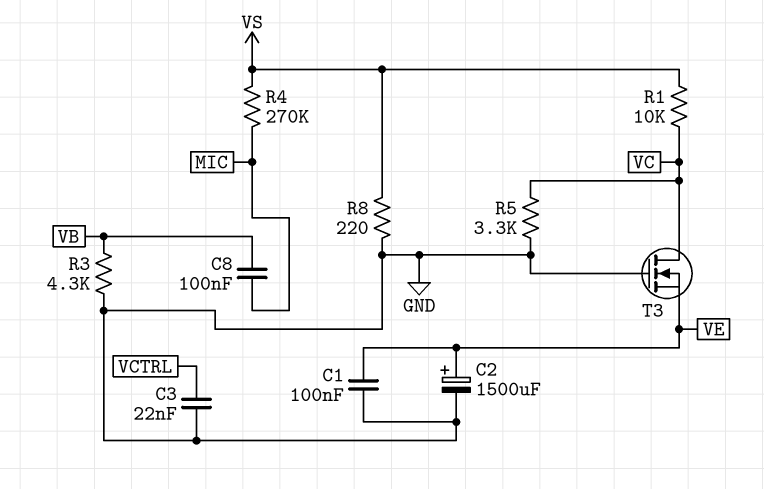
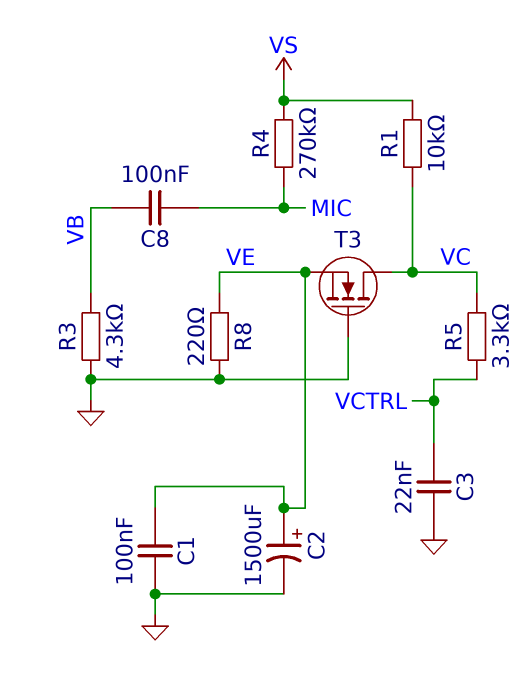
R5: 3.3k (GND, VC) -> 3.3k (VC, VCTRL)
R8: 220 (GND, VS) -> 220 (GND, VE)

